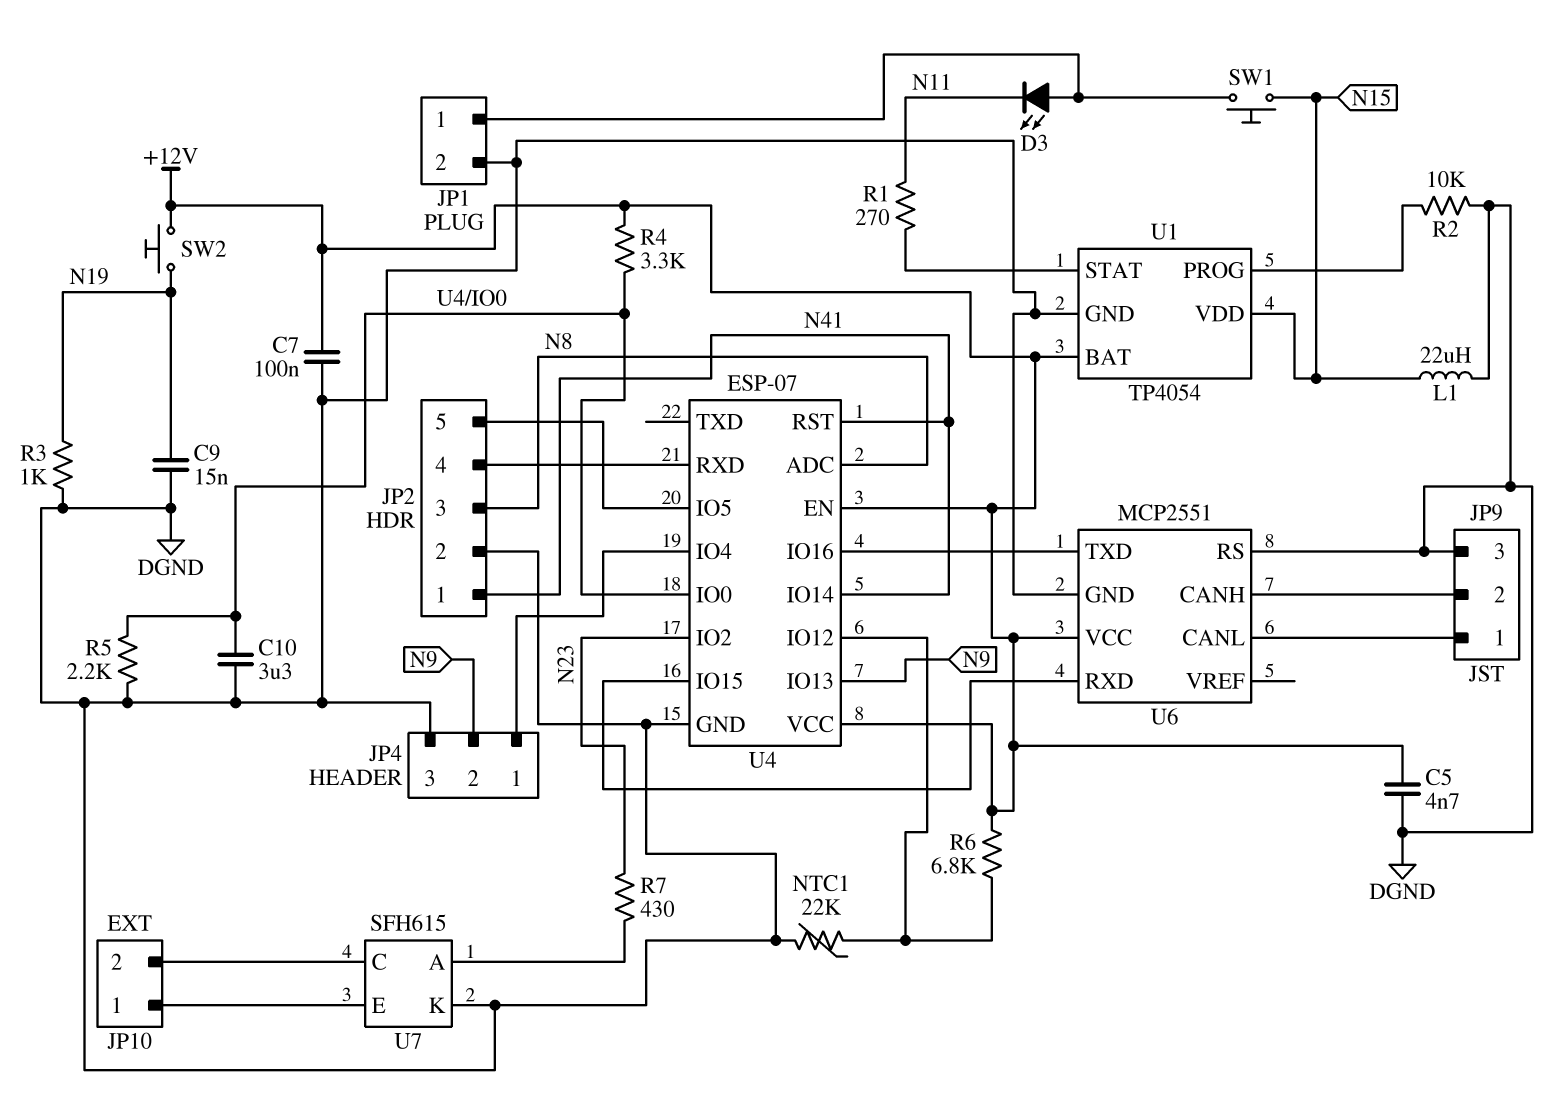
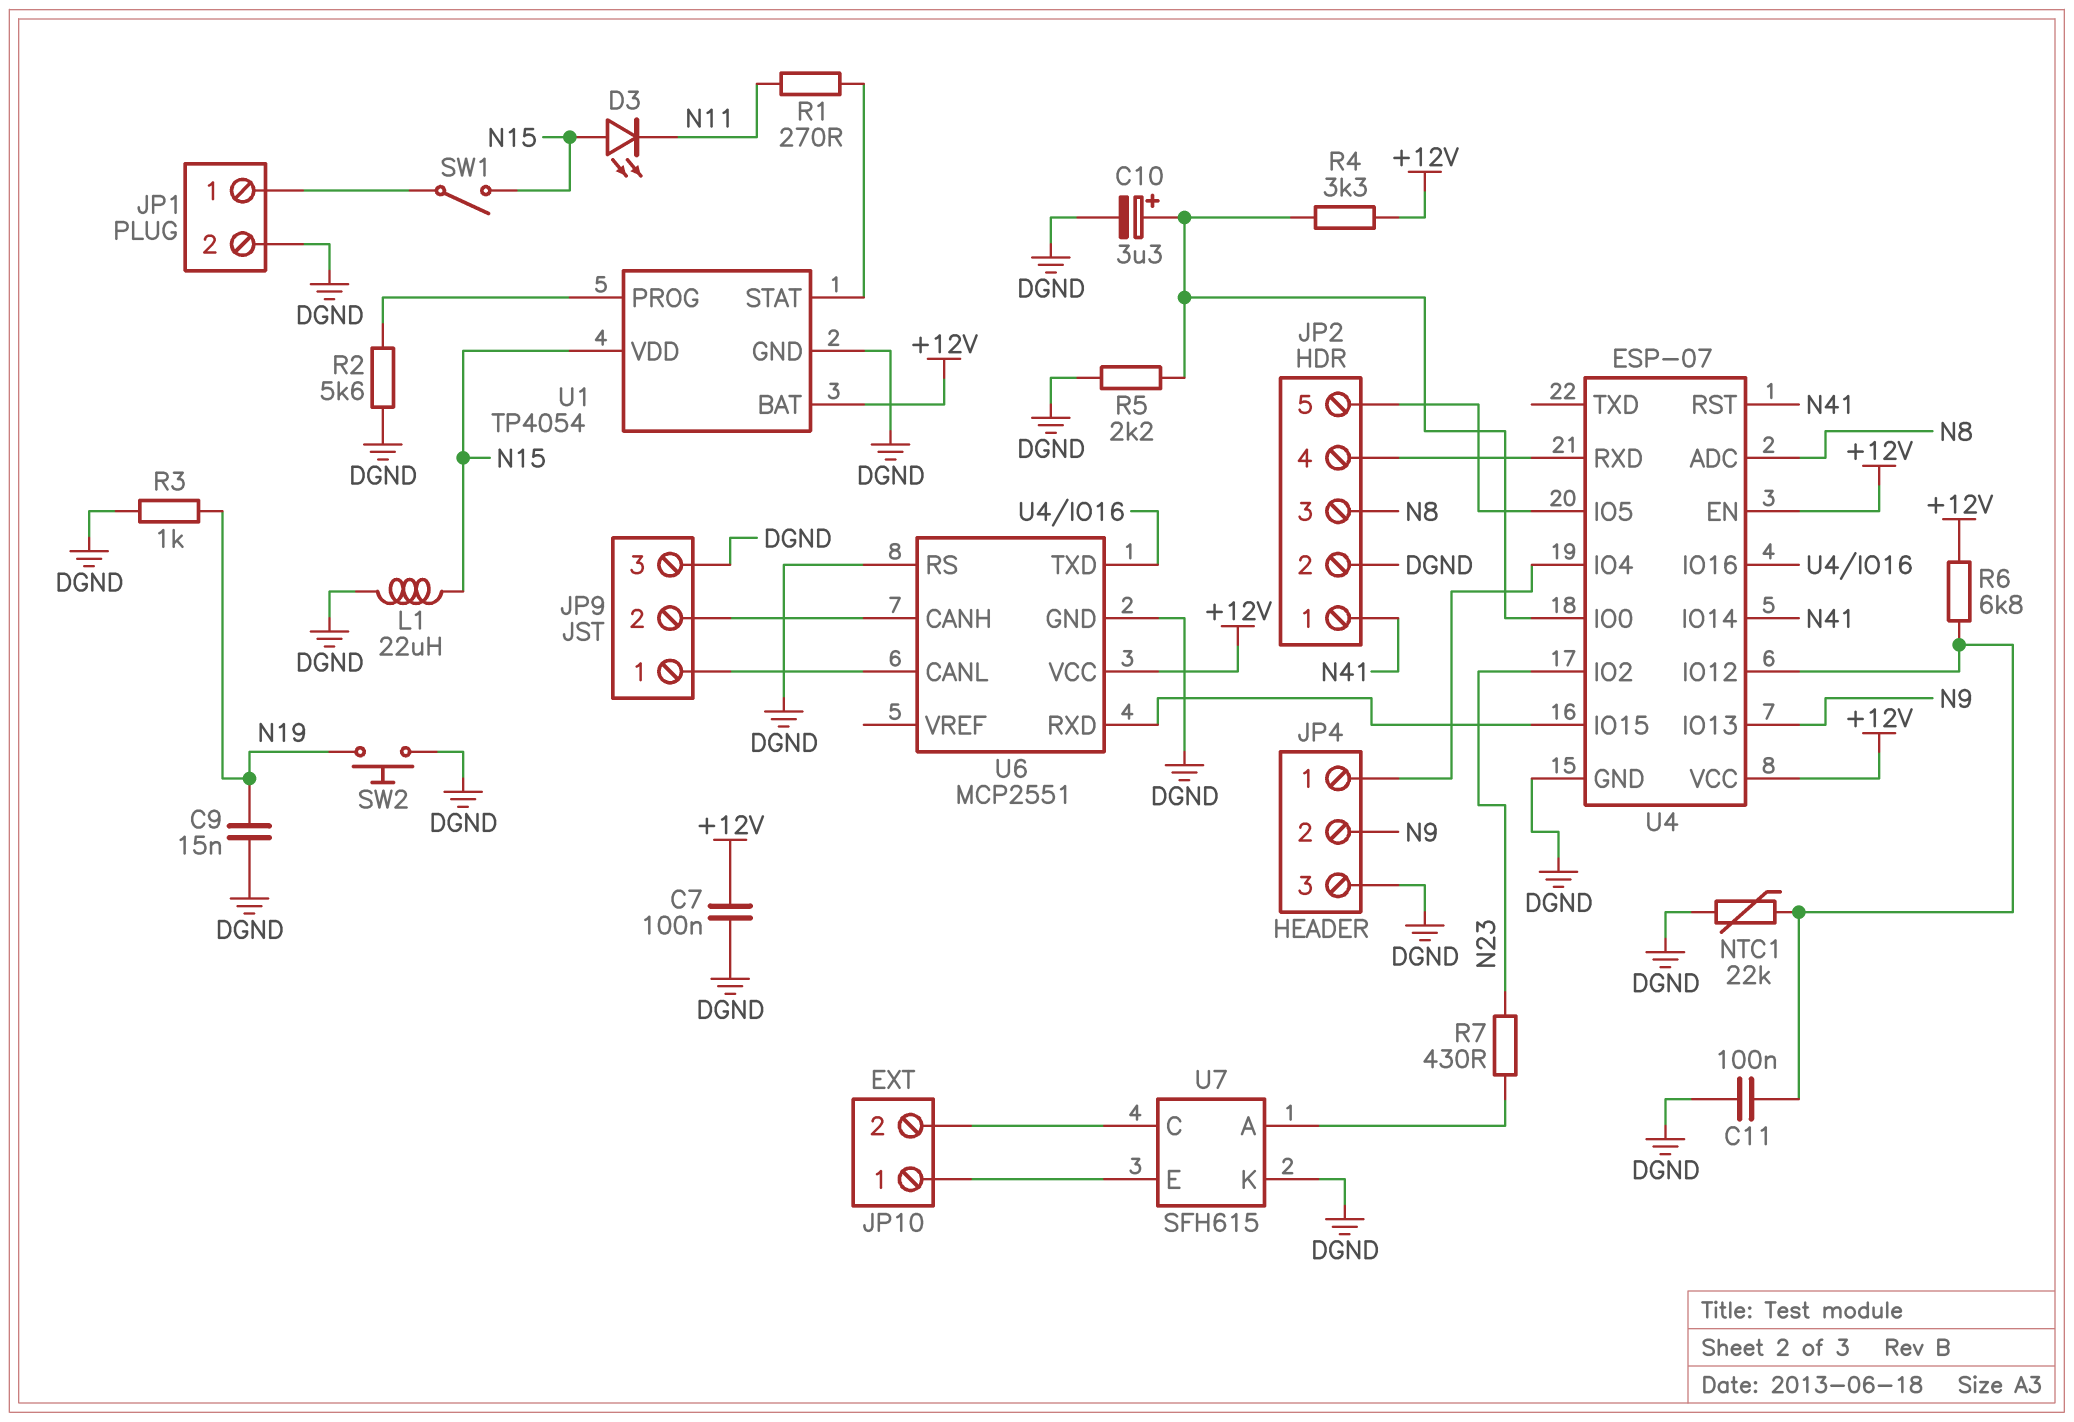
C5: 4.7nF (+12V, DGND) -> none
C10: 3.3uF (DGND, U4/IO0) -> 3.3uF (plus U4/IO0, minus DGND)
C11: none -> 100nF (DGND, U4/IO12)
D3: LED (A JP1/1, K N11) -> LED (A N15, K N11)
R2: 10k (DGND, U1/PROG) -> 5.6k (DGND, U1/PROG)
SW1: button (JP1/1, N15) -> switch (JP1/1, N15)
SW2: button (+12V, N19) -> button (DGND, N19)

